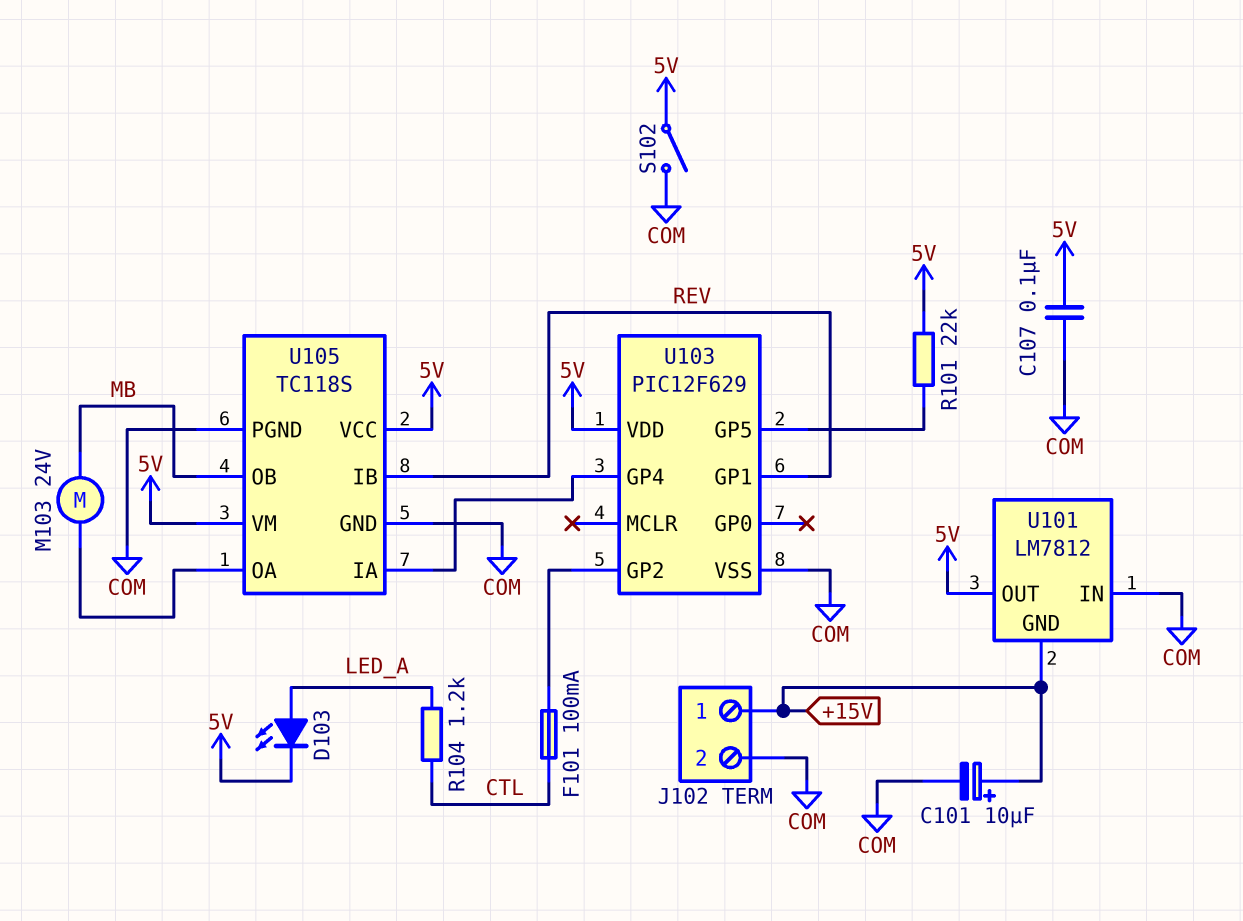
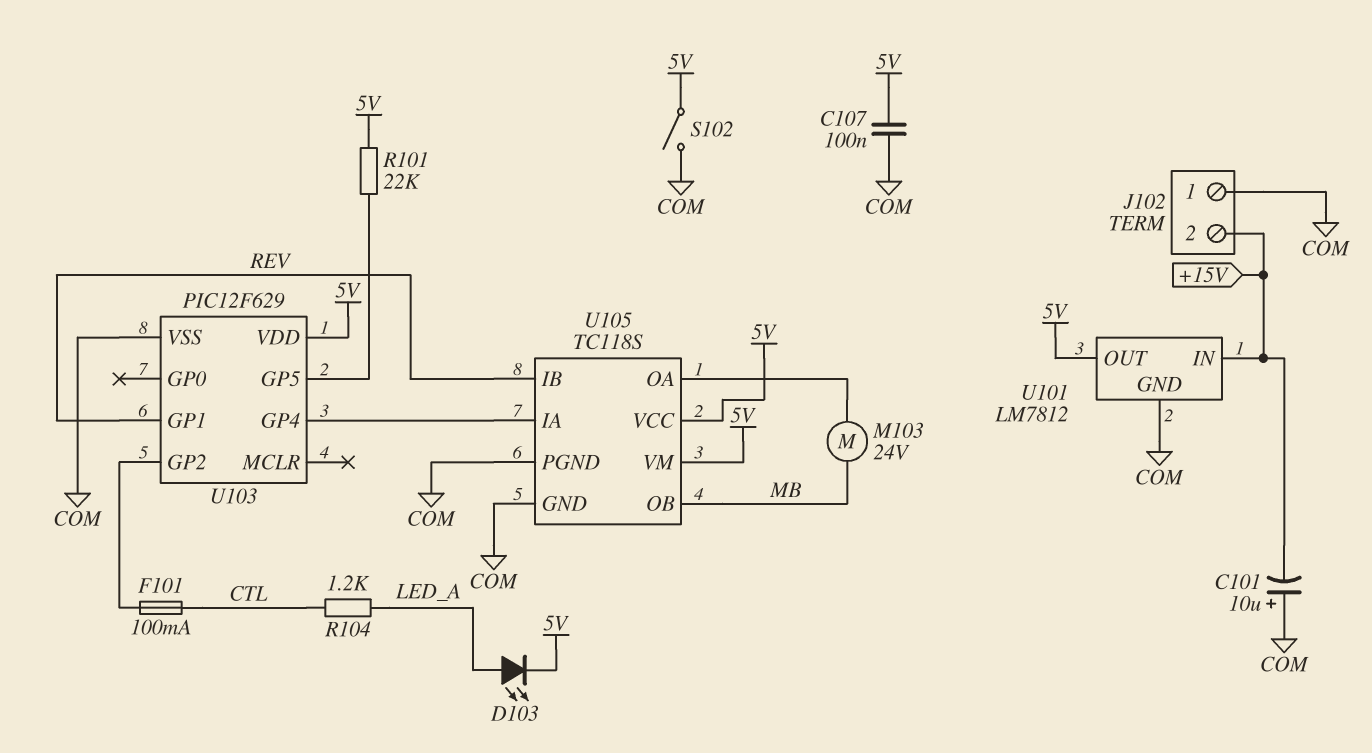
C101: 10uF (plus +15V, minus COM) -> 10uF (plus COM, minus +15V)
J102 pin 1: +15V -> COM
J102 pin 2: COM -> +15V
U101 pin GND: +15V -> COM
U101 pin IN: COM -> +15V

